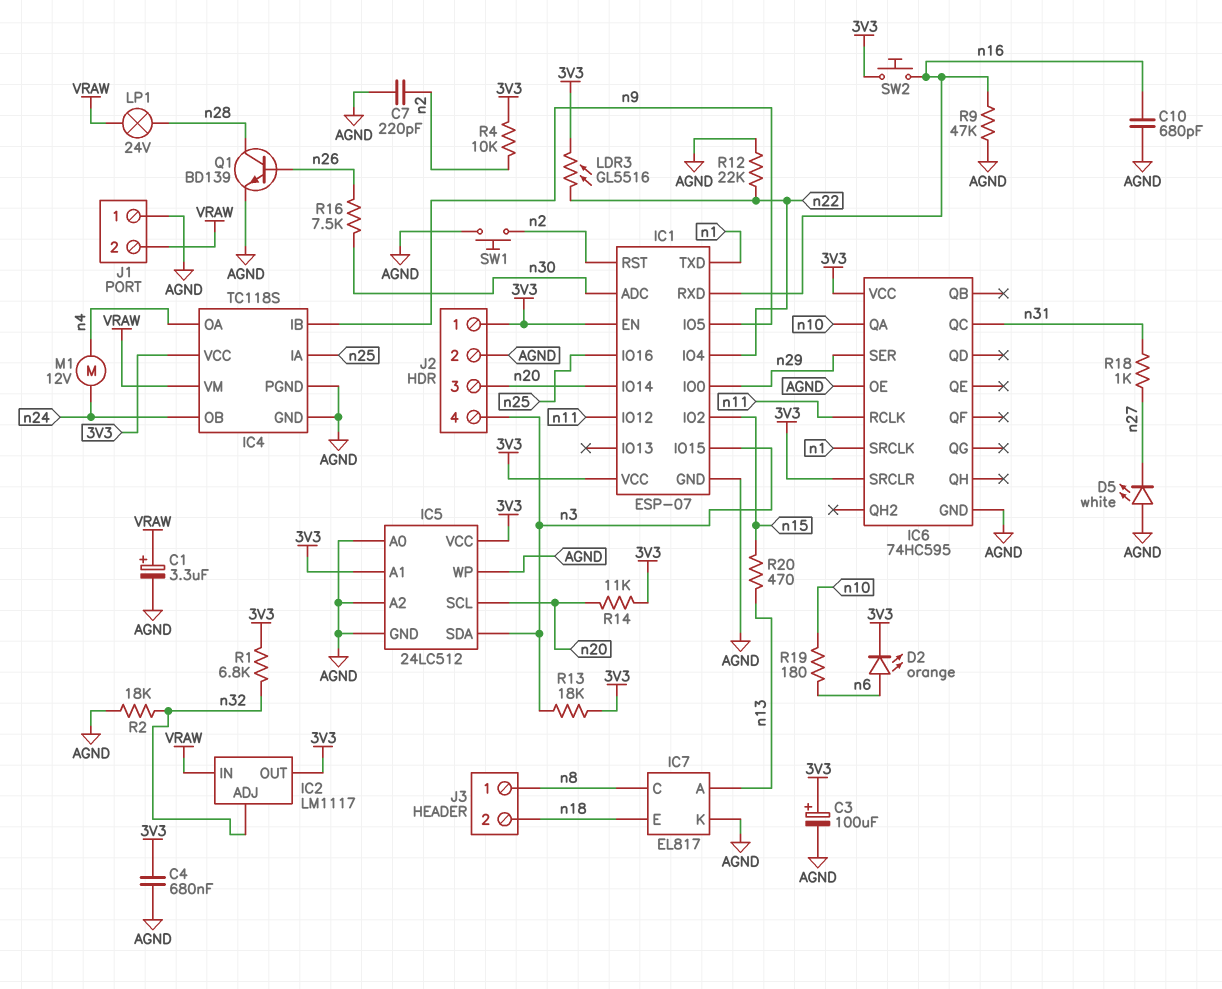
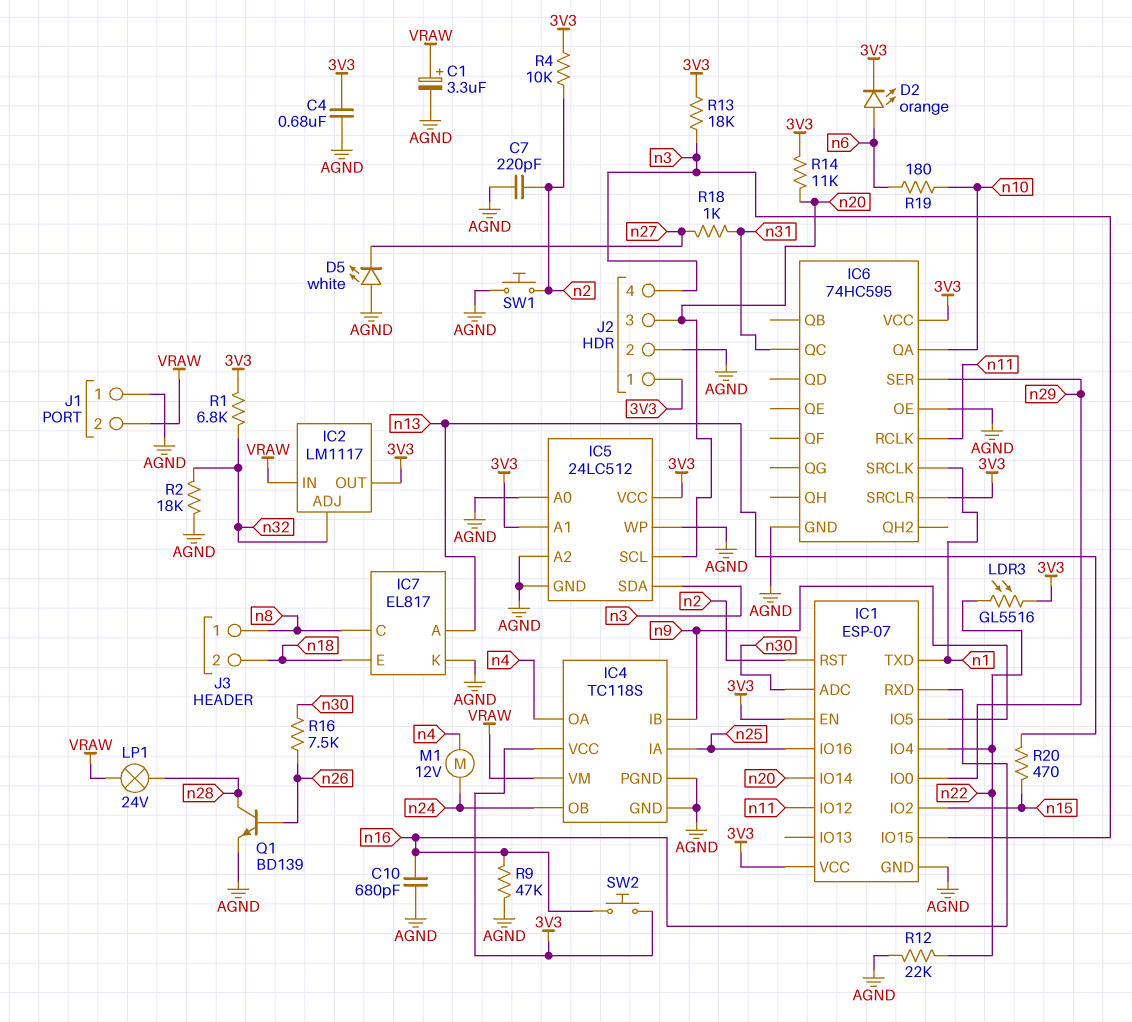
C3: 100uF (plus 3V3, minus AGND) -> none

